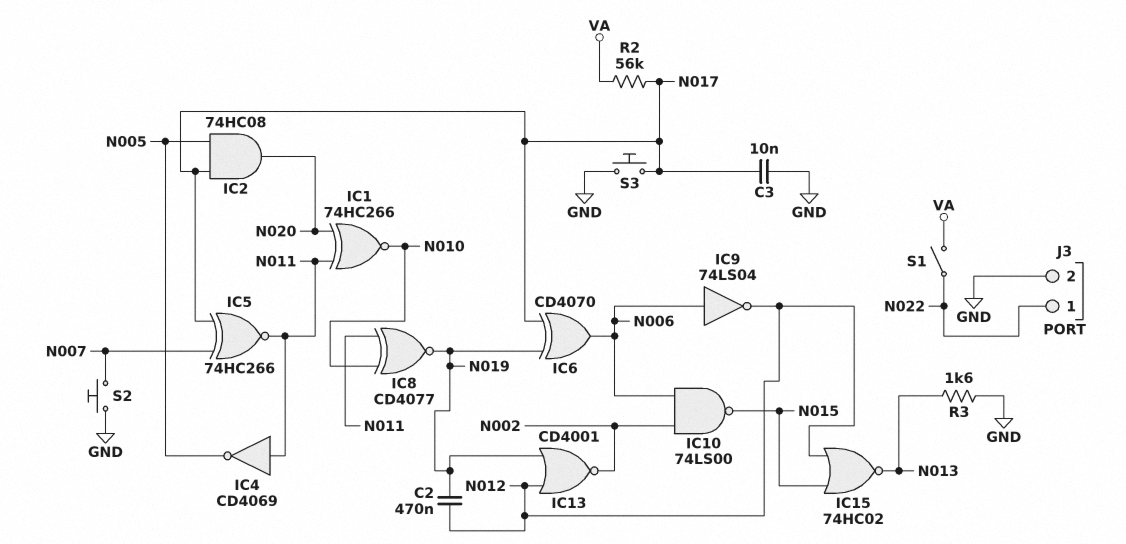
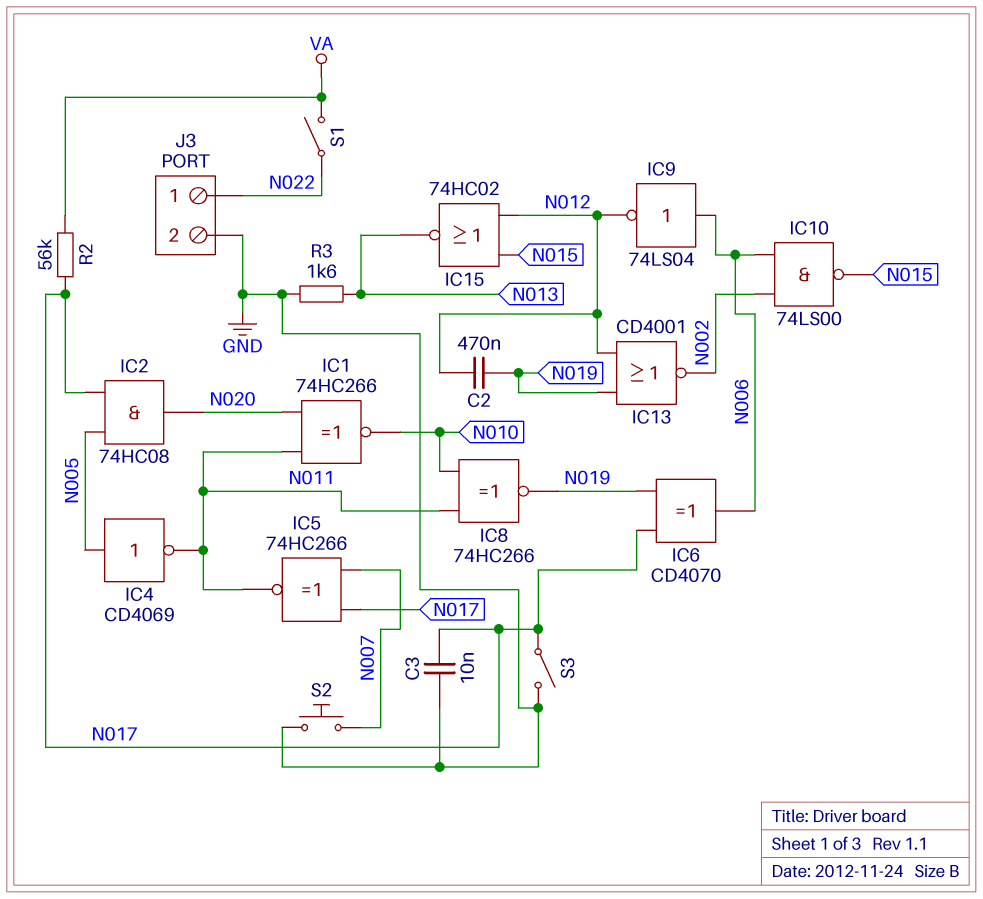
IC4: NOT CD4069 (in N011, out N005) -> NOT CD4069 (in N005, out N011)
IC8: XNOR CD4077 (in N010, in N011, out N019) -> XNOR 74HC266 (in N010, in N011, out N019)
S3: button (GND, N017) -> switch (GND, N017)

